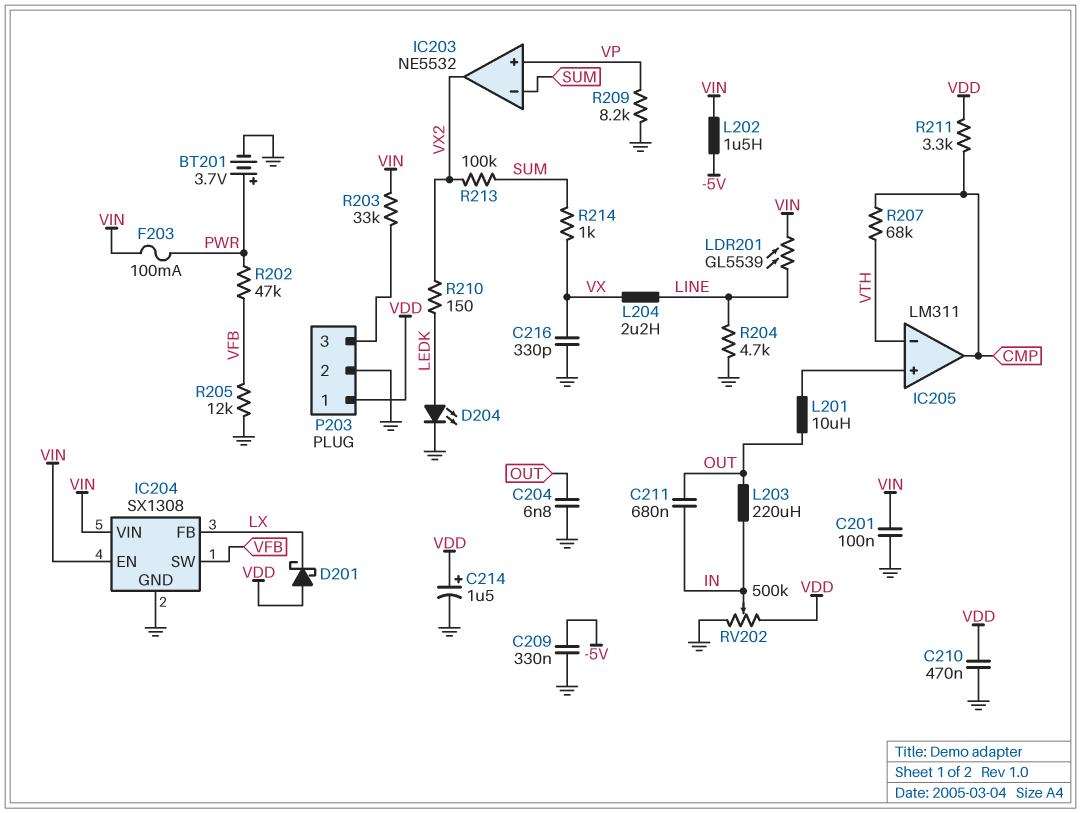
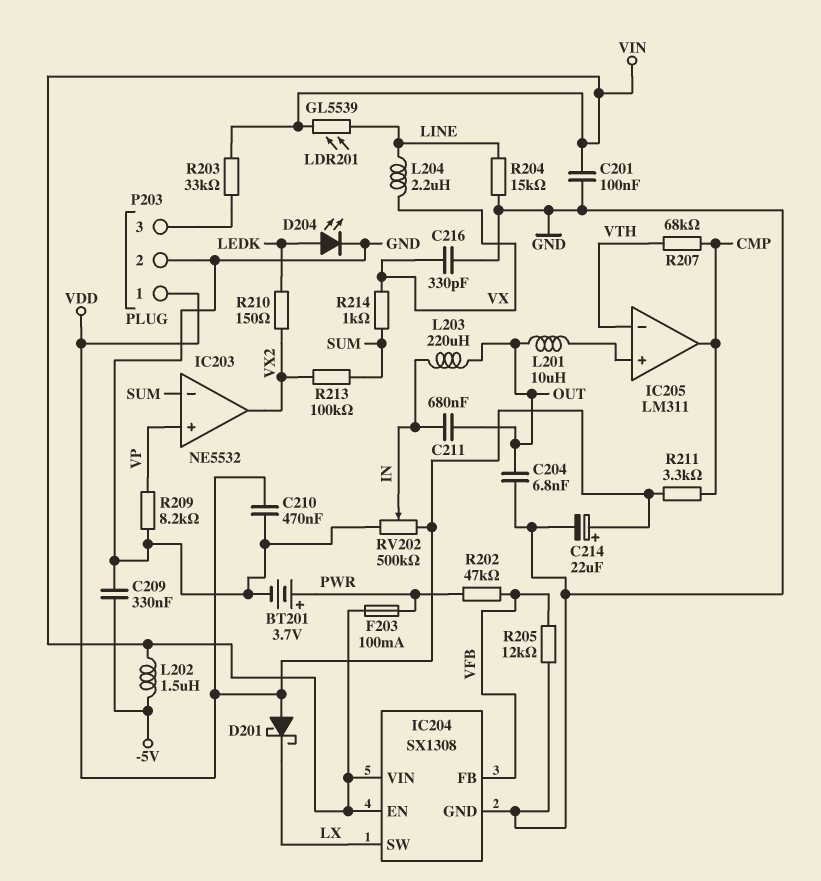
C214: 1.5uF (plus VDD, minus GND) -> 22uF (plus VDD, minus GND)
IC204 pin FB: LX -> VFB
IC204 pin SW: VFB -> LX
R204: 4.7k (GND, LINE) -> 15k (GND, LINE)

